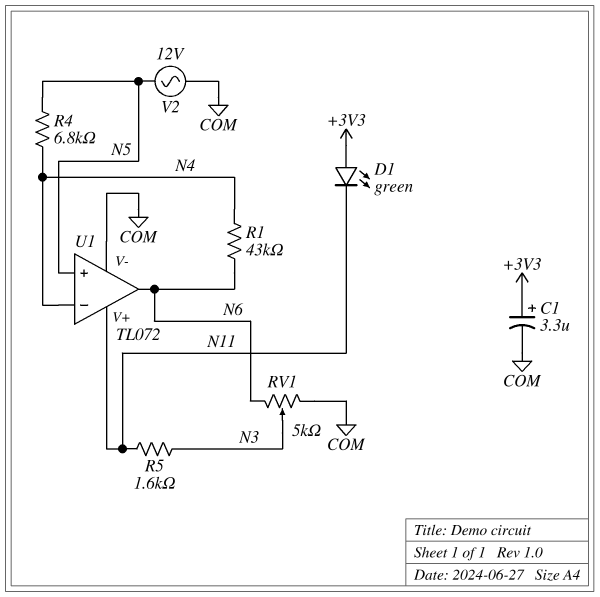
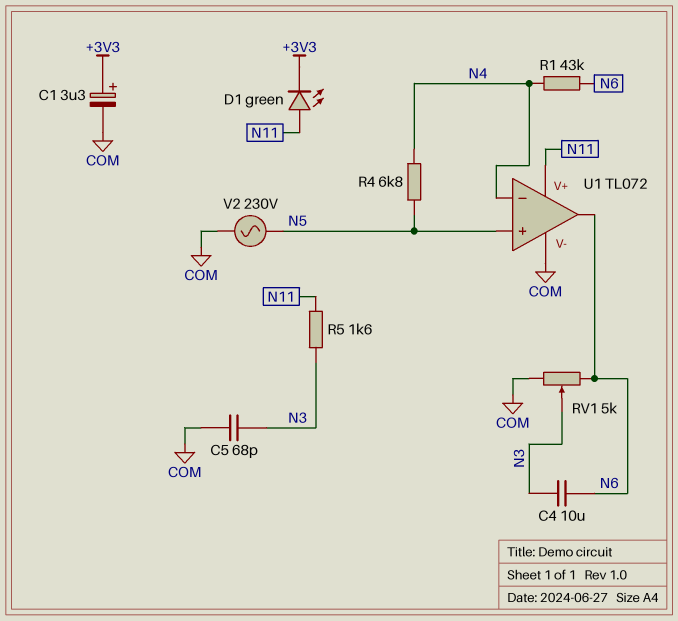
C4: none -> 10uF (N3, N6)
C5: none -> 68pF (COM, N3)
D1: LED green (A +3V3, K N11) -> LED green (A N11, K +3V3)
V2: AC 12V (COM, N5) -> AC 230V (COM, N5)

